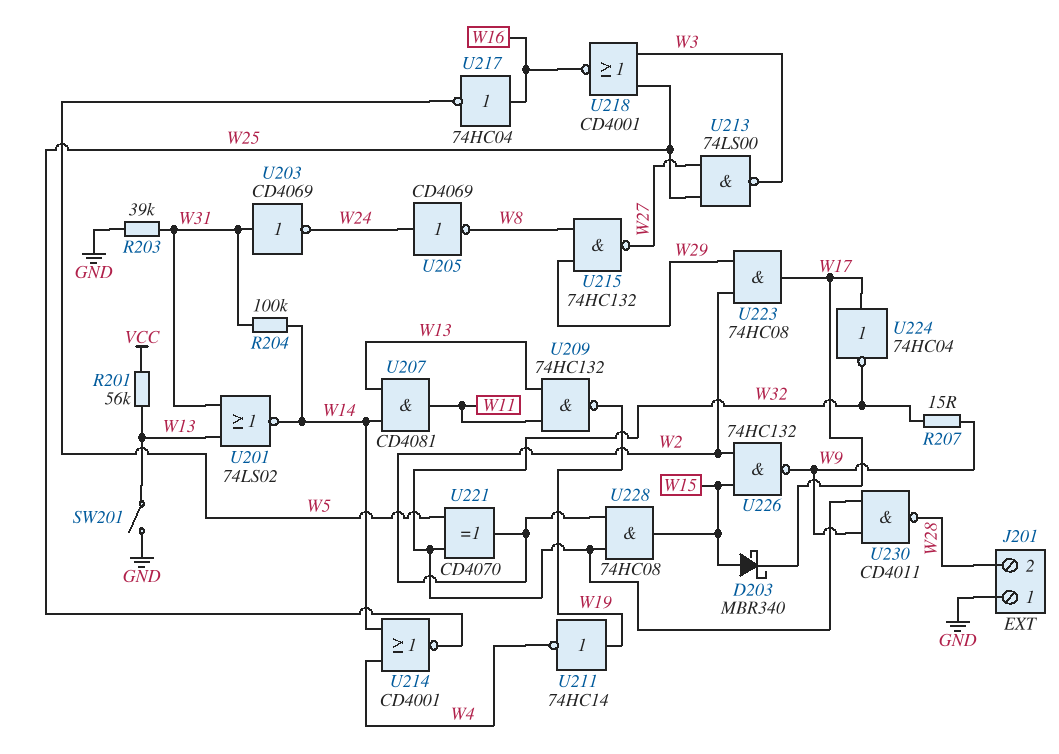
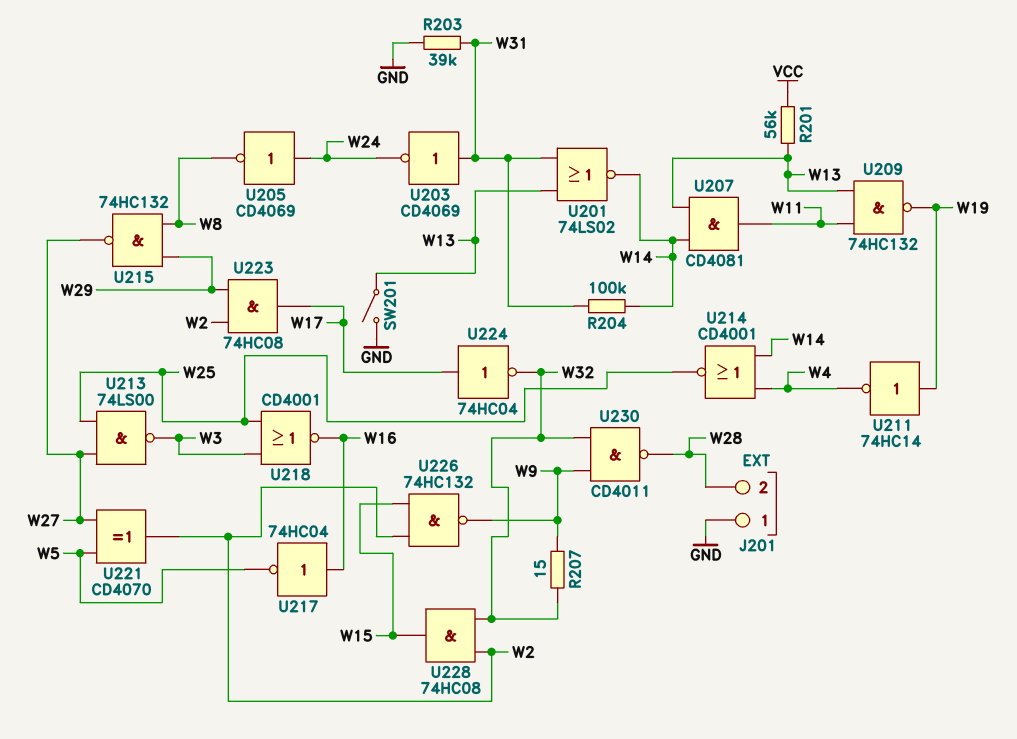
D203: schottky MBR340 (A W15, K W17) -> none
U221: XOR CD4070 (in W5, in W32, out W2) -> XOR CD4070 (in W5, in W27, out W2)

